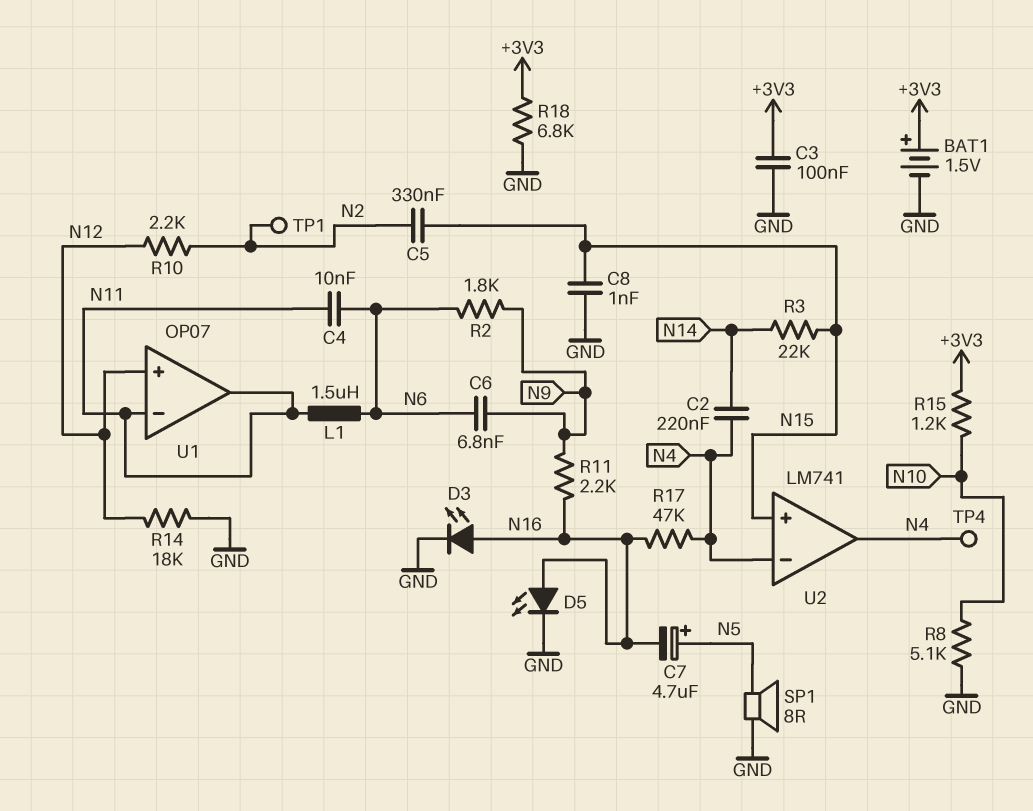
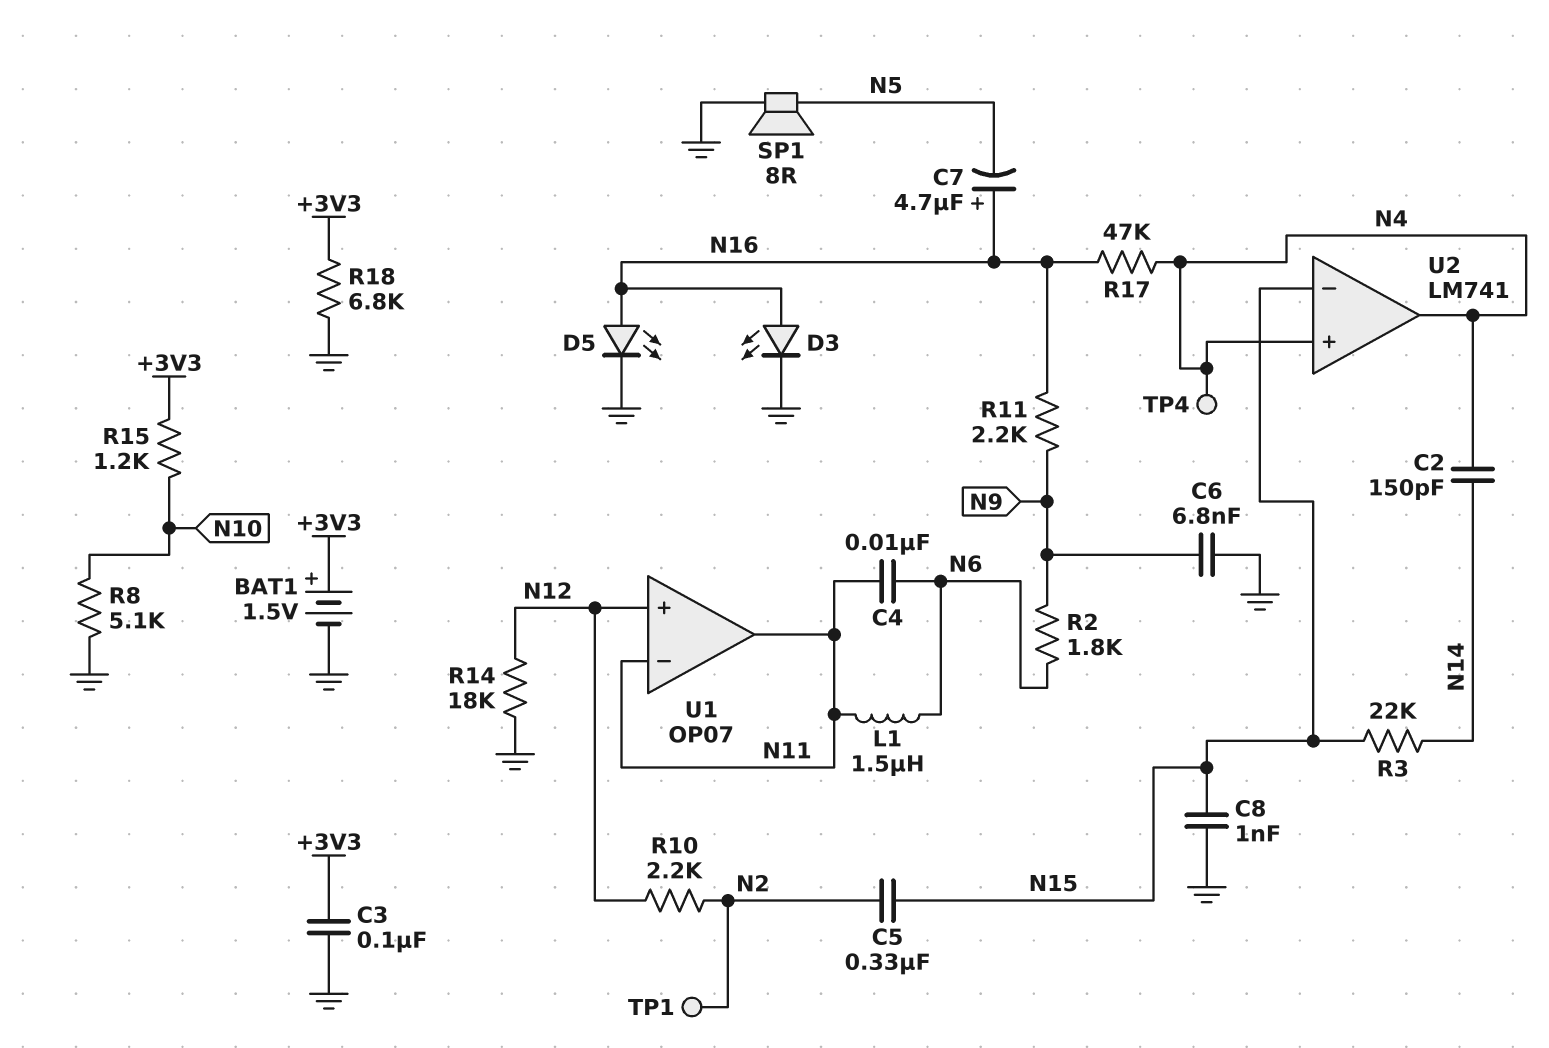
C2: 220nF (N4, N14) -> 150pF (N4, N14)
C6: 6.8nF (N6, N9) -> 6.8nF (GND, N9)
C7: 4.7uF (plus N5, minus N16) -> 4.7uF (plus N16, minus N5)
U2 pin in+: N15 -> N4
U2 pin in-: N4 -> N15

